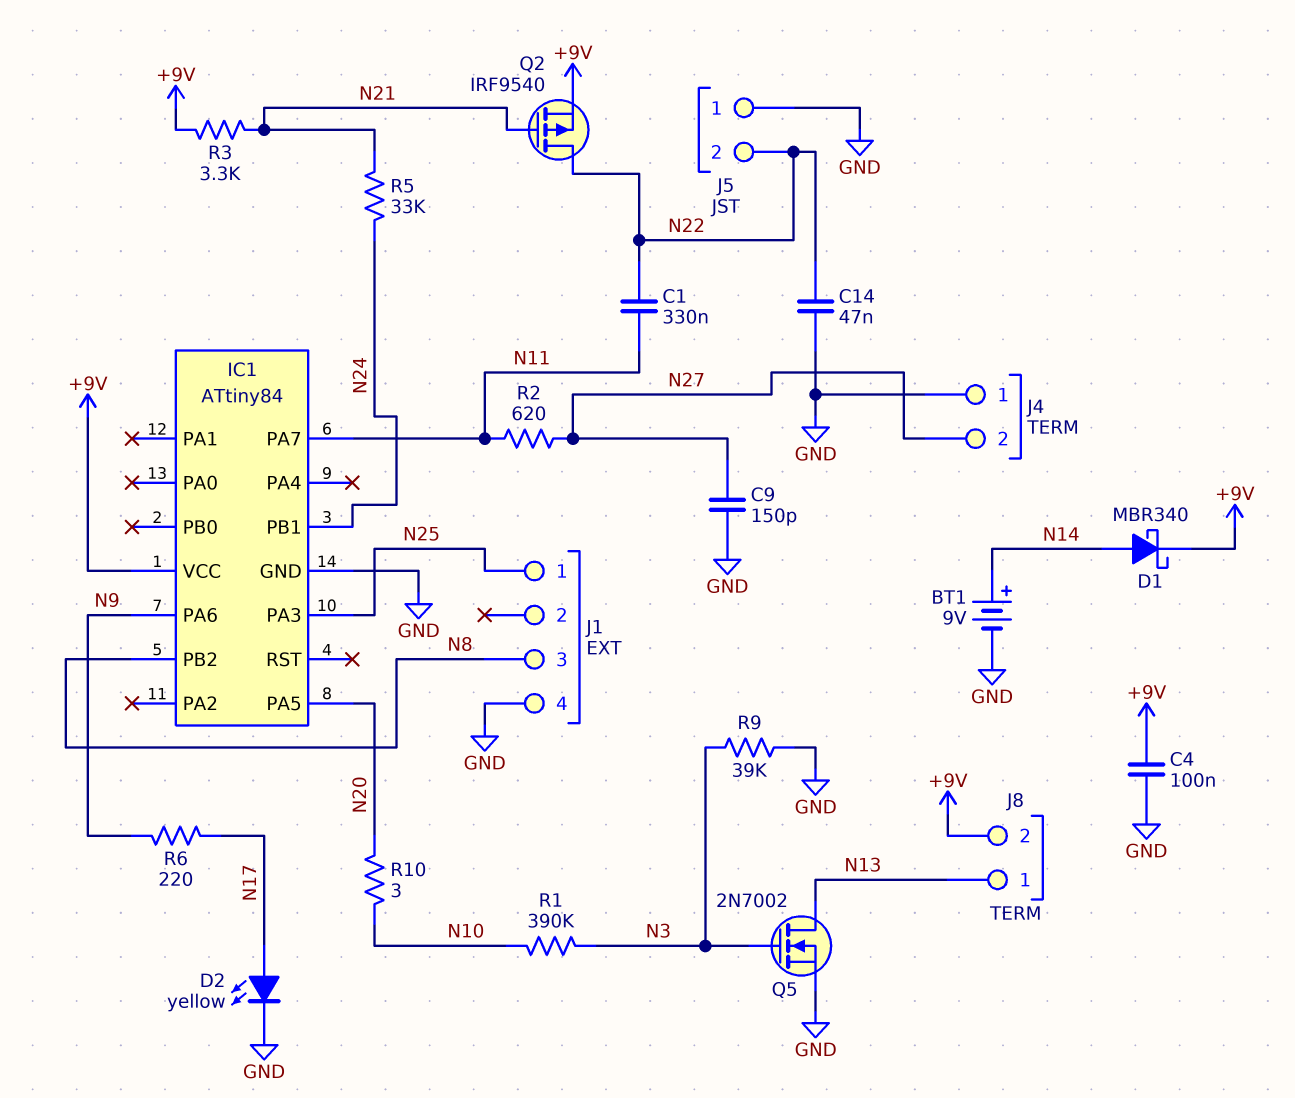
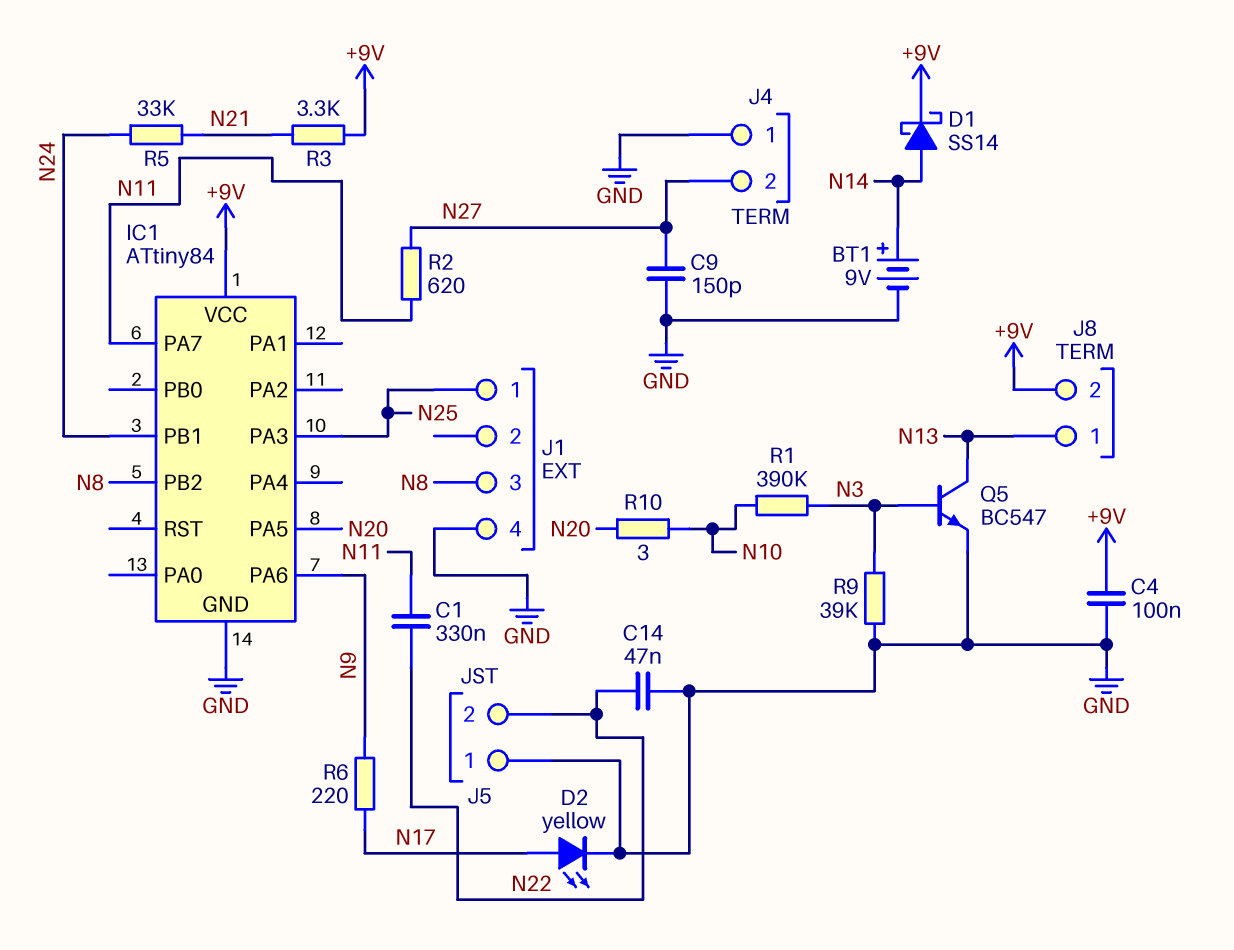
D1: schottky MBR340 (A N14, K +9V) -> schottky SS14 (A N14, K +9V)
Q2: PMOS IRF9540 (G N21, D N22, S +9V) -> none
Q5: NMOS 2N7002 (G N3, D N13, S GND) -> NPN BC547 (B N3, C N13, E GND)

